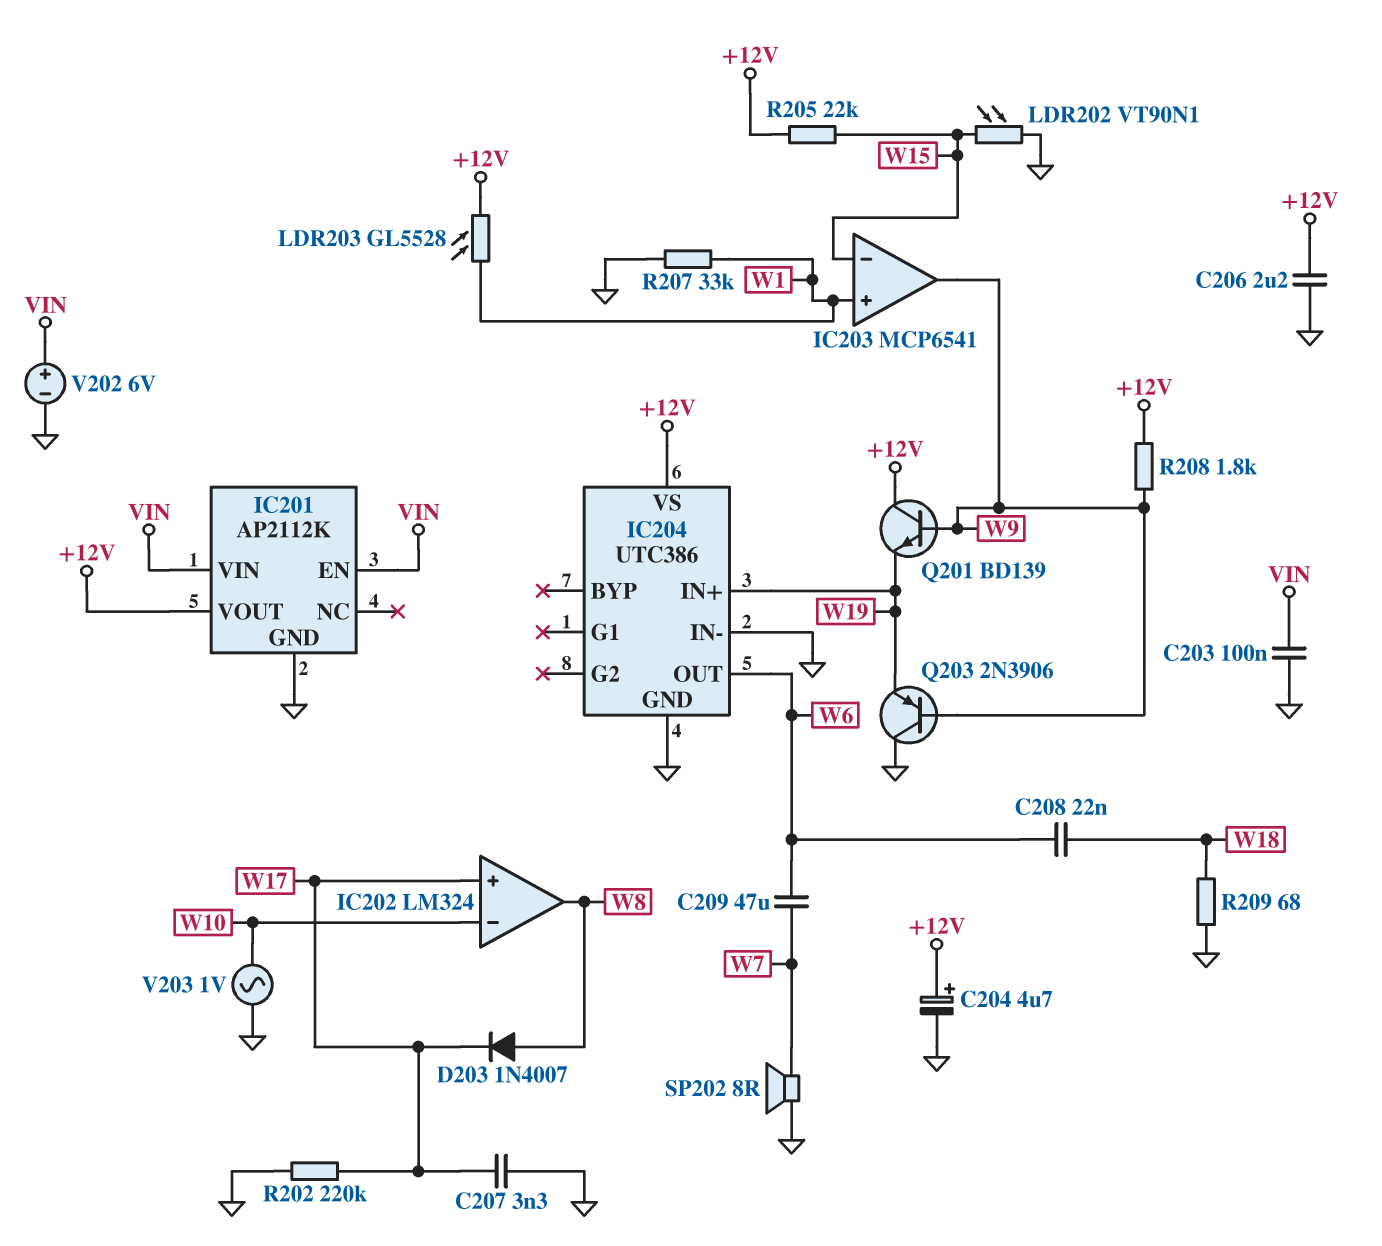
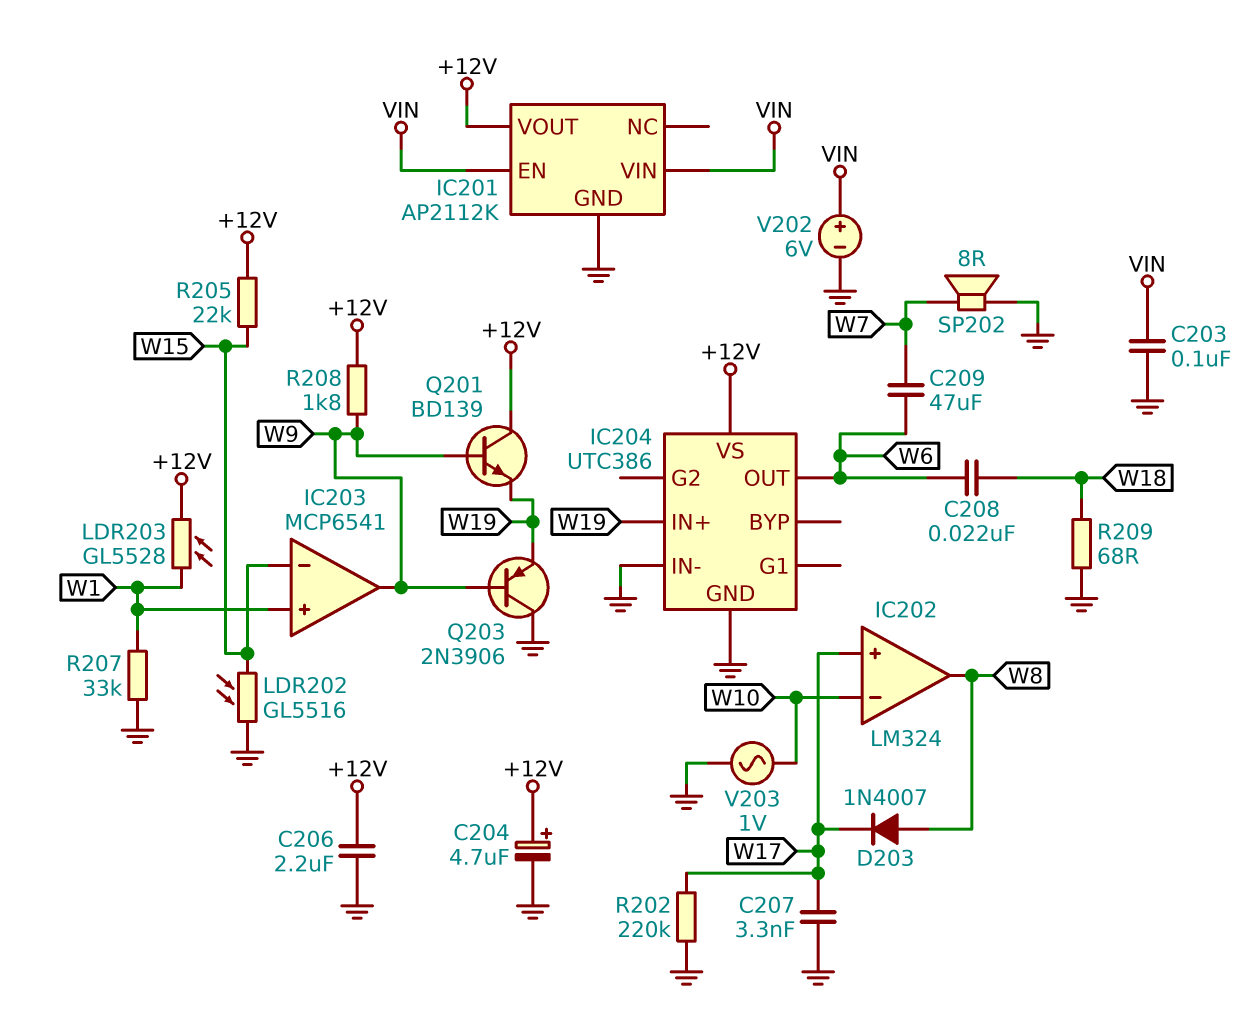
LDR202: VT90N1 (GND, W15) -> GL5516 (GND, W15)

